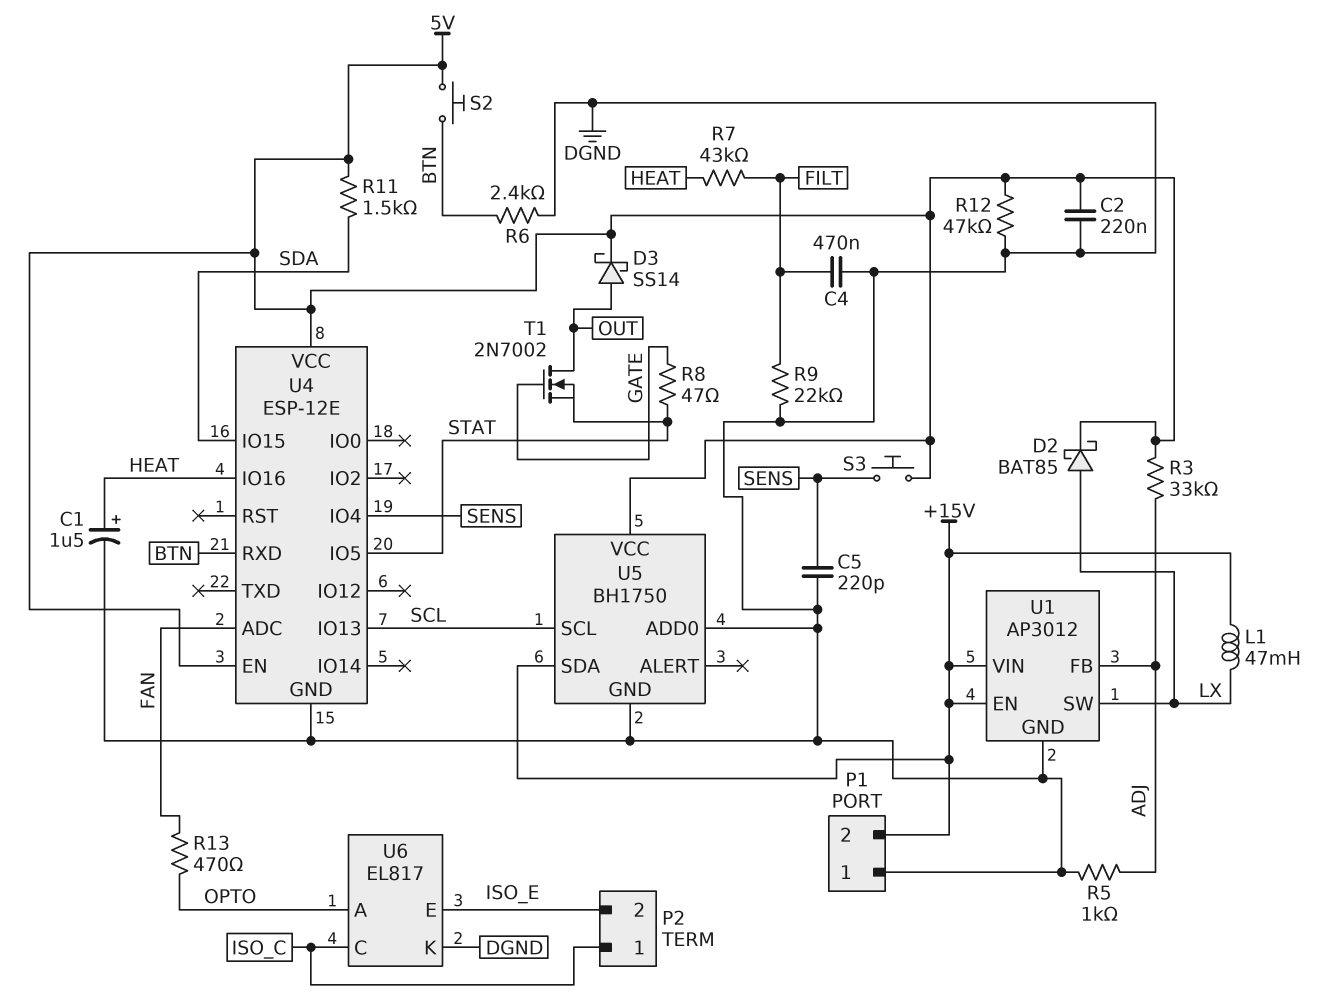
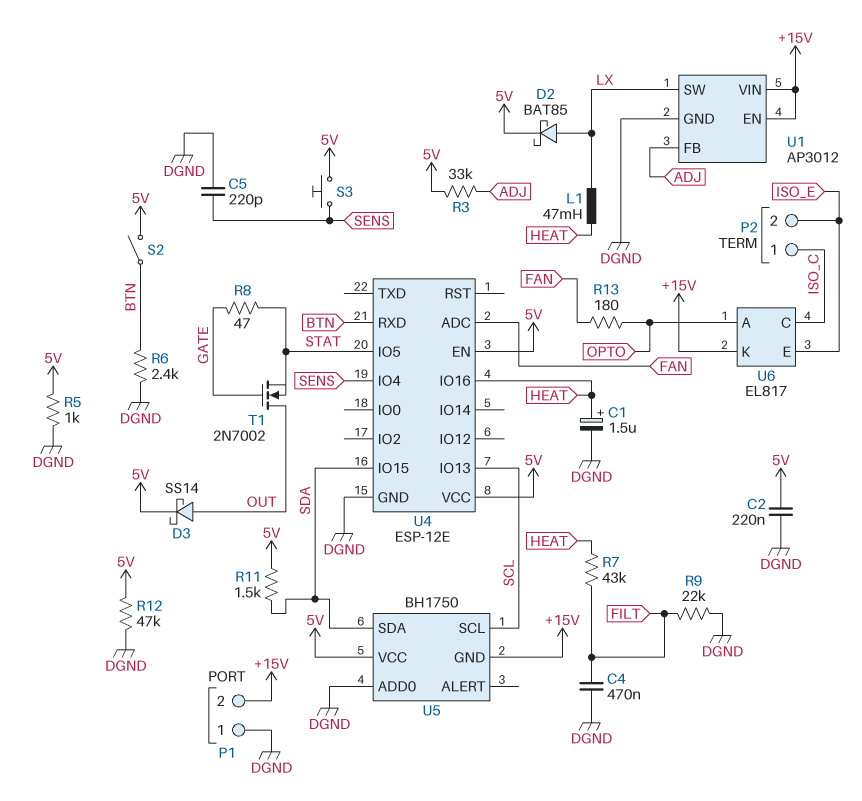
L1: 47mH (+15V, LX) -> 47mH (HEAT, LX)
R5: 1k (ADJ, DGND) -> 1k (5V, DGND)
R13: 470 (FAN, OPTO) -> 180 (FAN, OPTO)
S2: button (5V, BTN) -> switch (5V, BTN)
U5 pin GND: DGND -> +15V
U5 pin SDA: +15V -> SDA
U6 pin K: DGND -> +15V

